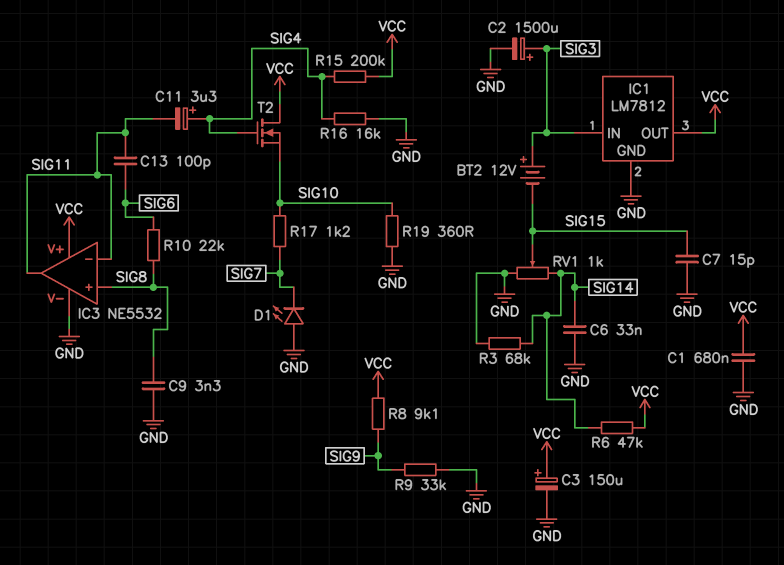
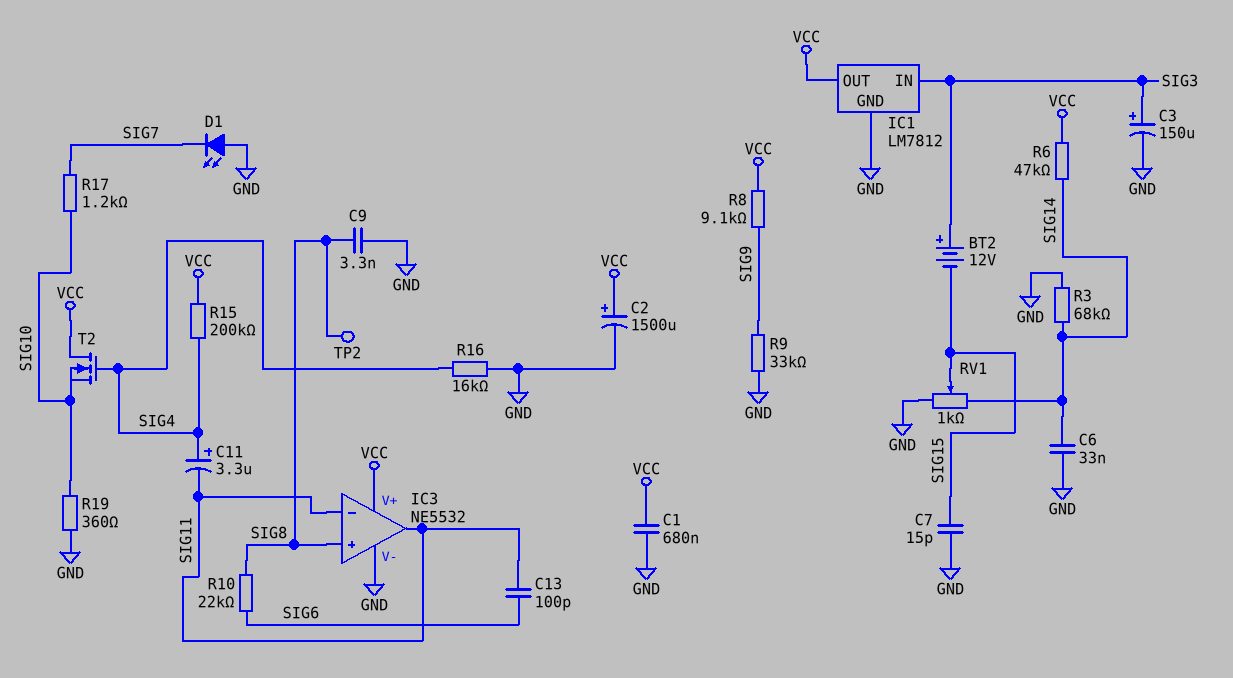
C2: 1500uF (plus SIG3, minus GND) -> 1500uF (plus VCC, minus GND)
C3: 150uF (plus VCC, minus GND) -> 150uF (plus SIG3, minus GND)
TP2: none -> test point (SIG8)

